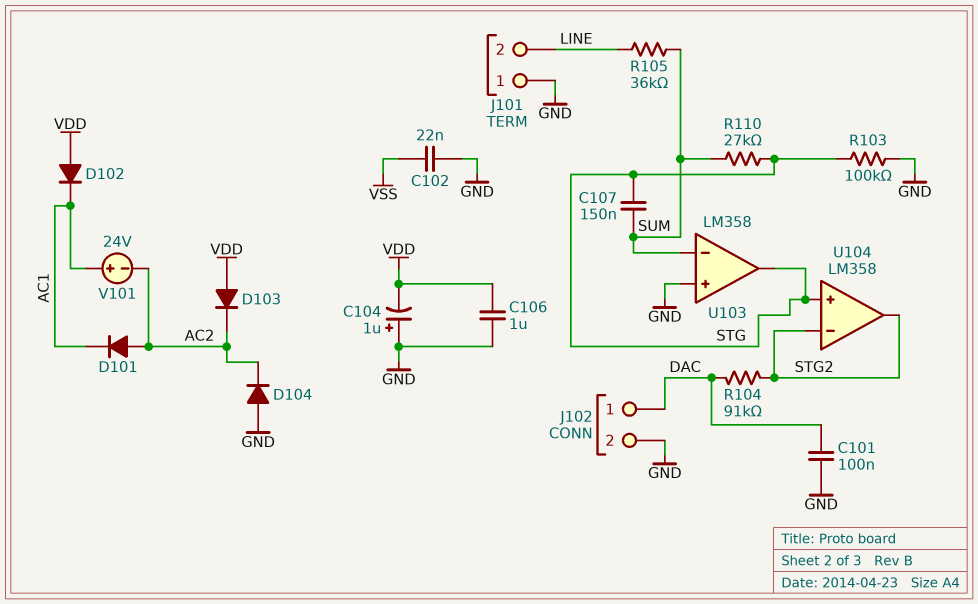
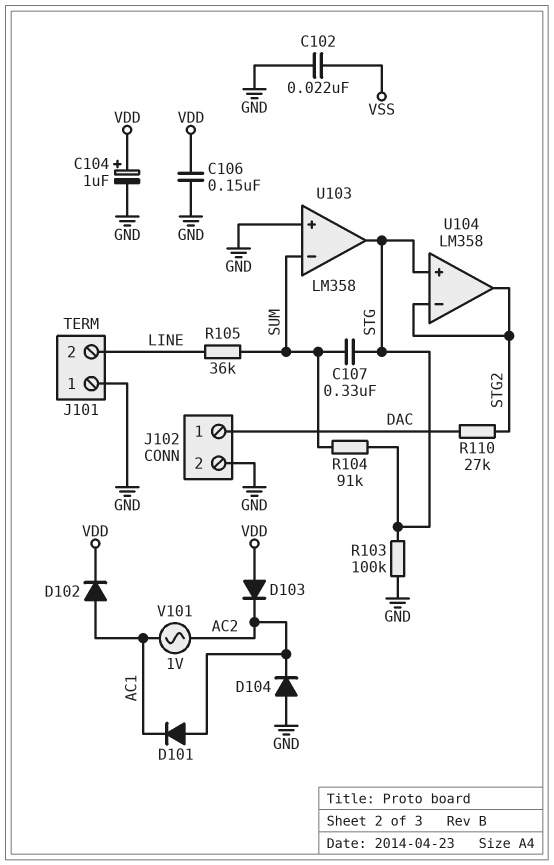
C101: 100nF (DAC, GND) -> none
C104: 1uF (plus GND, minus VDD) -> 1uF (plus VDD, minus GND)
C106: 1uF (GND, VDD) -> 150nF (GND, VDD)
C107: 150nF (STG, SUM) -> 330nF (STG, SUM)
D102: diode (A VDD, K AC1) -> diode (A AC1, K VDD)
R104: 91k (DAC, STG2) -> 91k (STG, SUM)
R110: 27k (STG, SUM) -> 27k (DAC, STG2)
V101: 24V (plus AC1, minus AC2) -> AC 1V (AC1, AC2)

